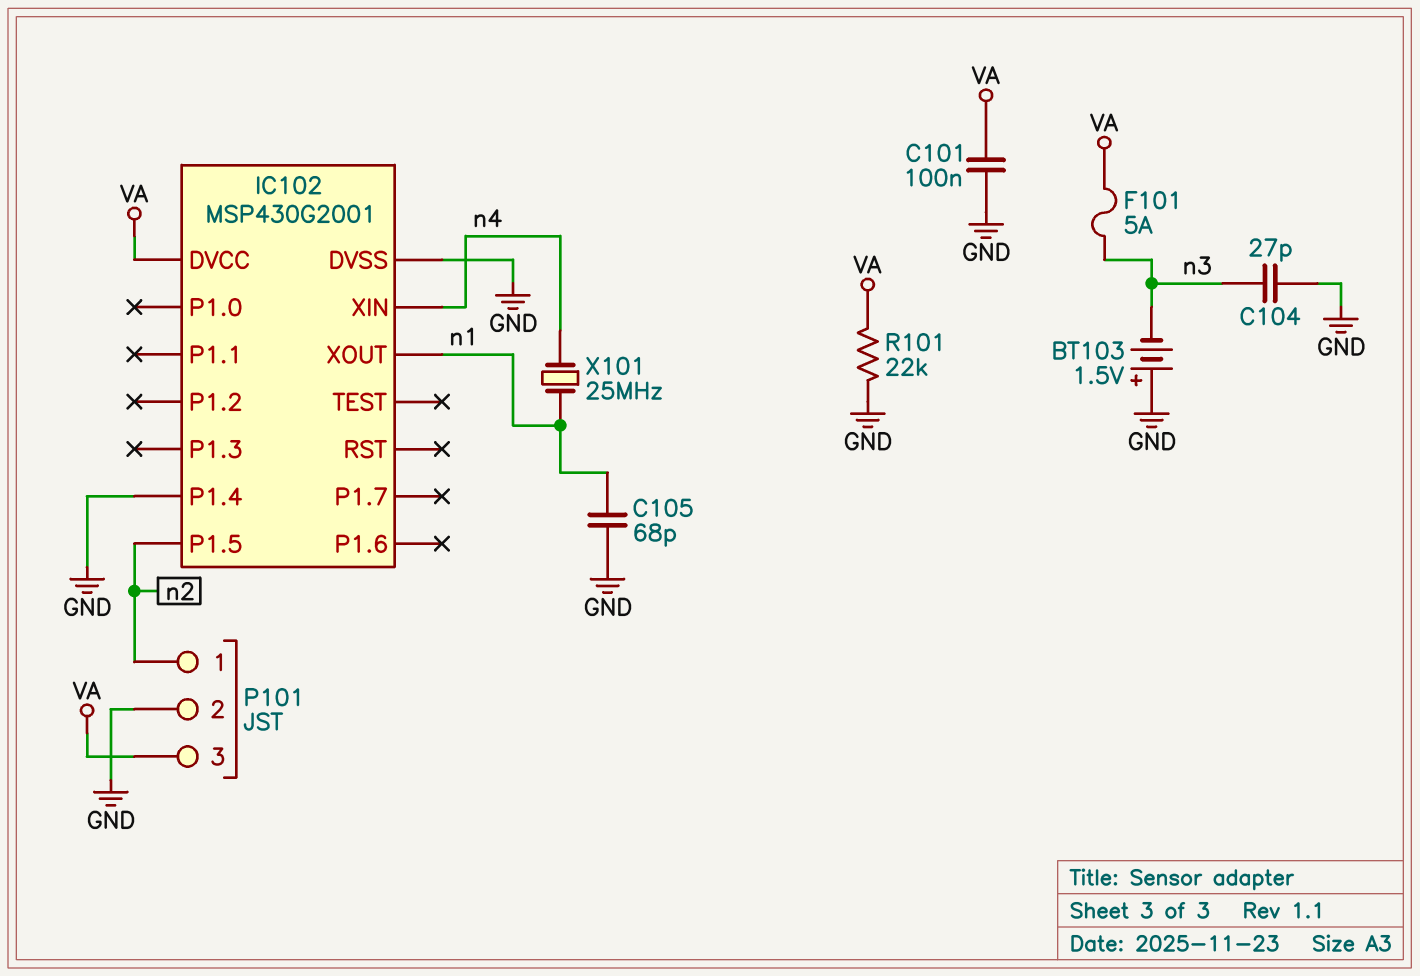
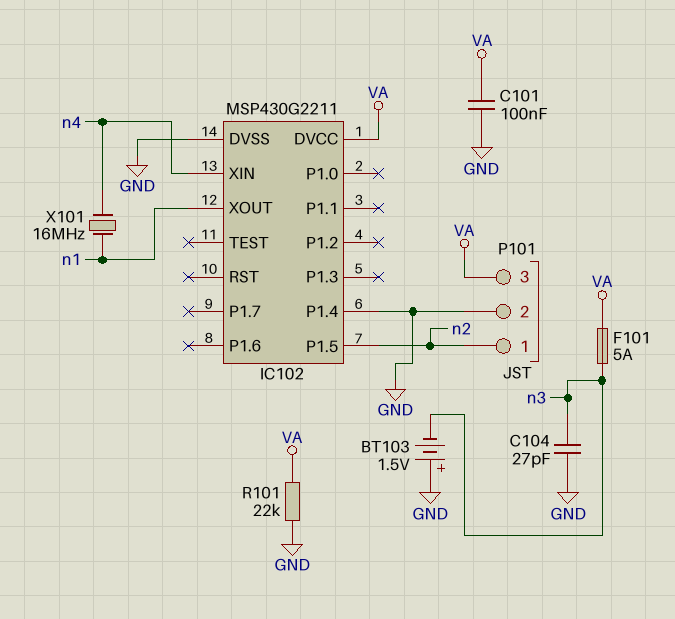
C105: 68pF (GND, n1) -> none
IC102: MSP430G2001 -> MSP430G2211
X101: 25MHz (n1, n4) -> 16MHz (n1, n4)

